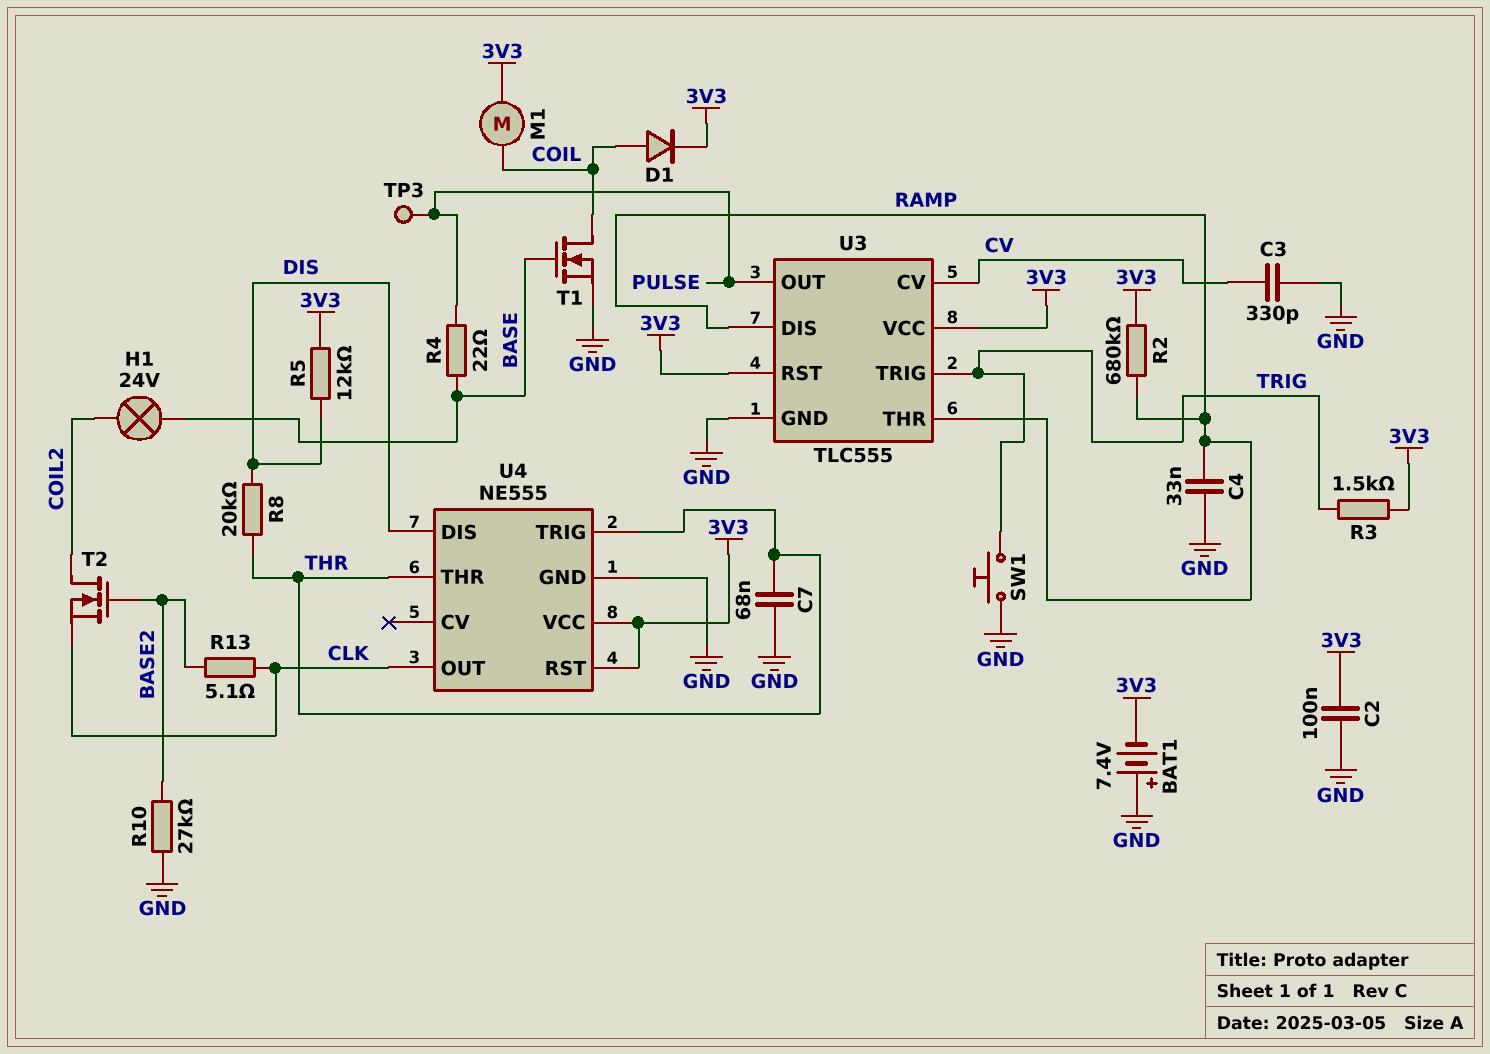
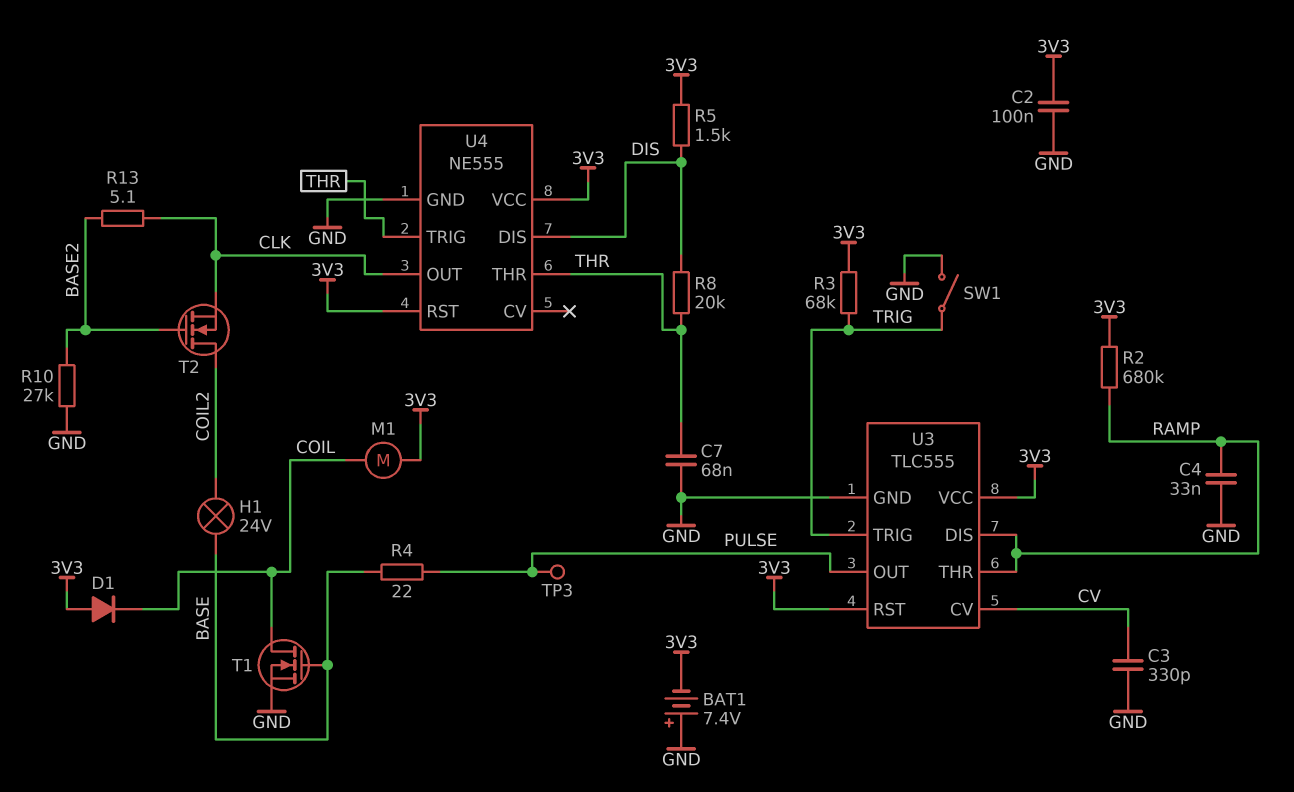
D1: diode (A COIL, K 3V3) -> diode (A 3V3, K COIL)
R3: 1.5k (3V3, TRIG) -> 68k (3V3, TRIG)
R5: 12k (3V3, DIS) -> 1.5k (3V3, DIS)
SW1: button (GND, TRIG) -> switch (GND, TRIG)

